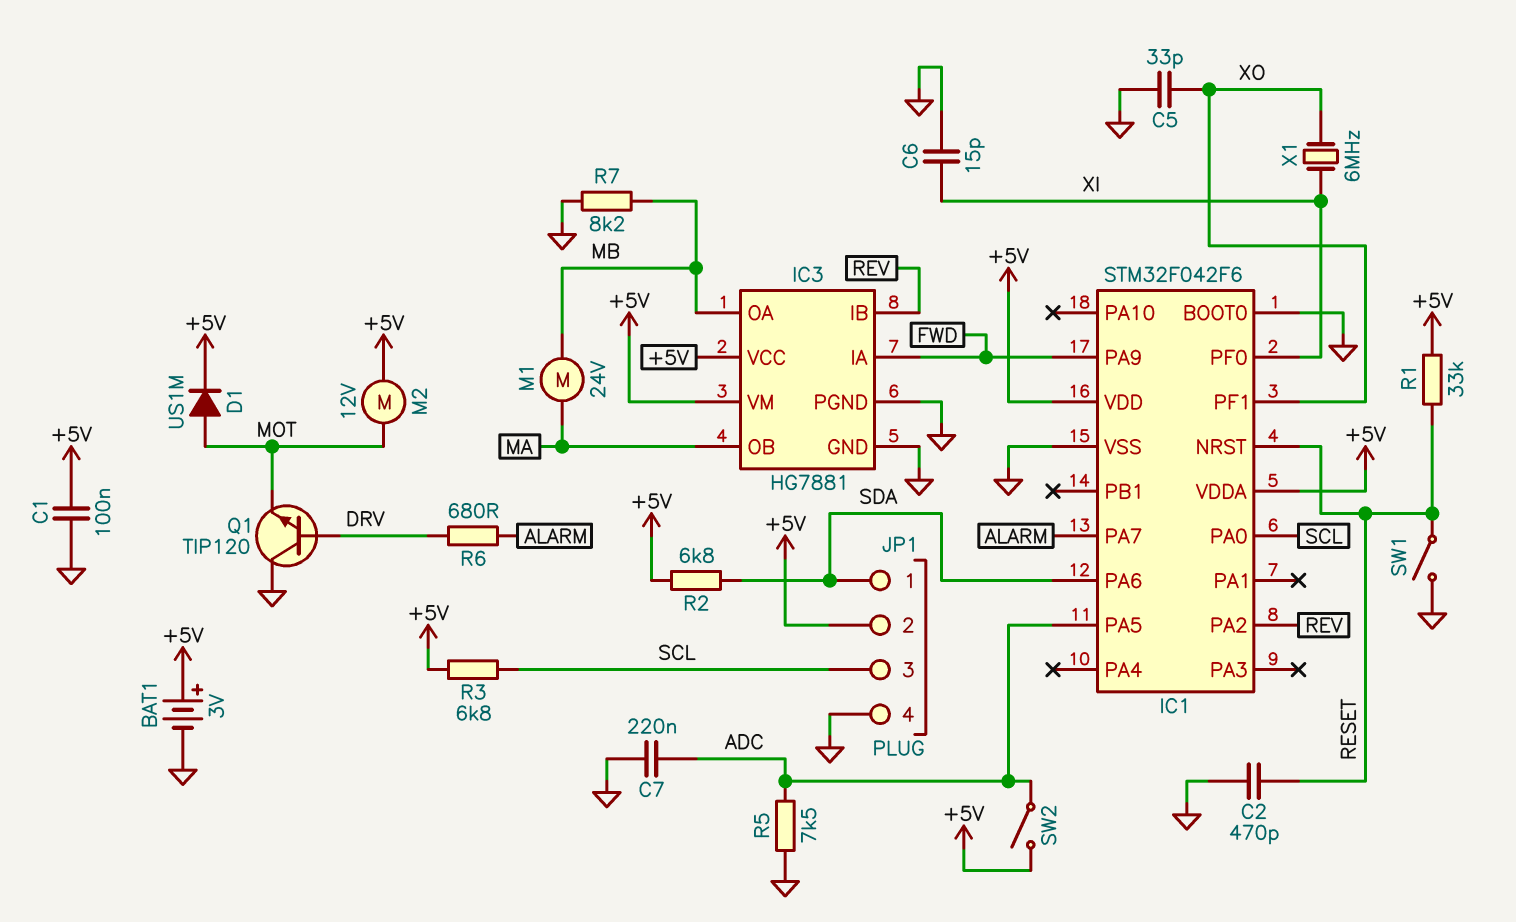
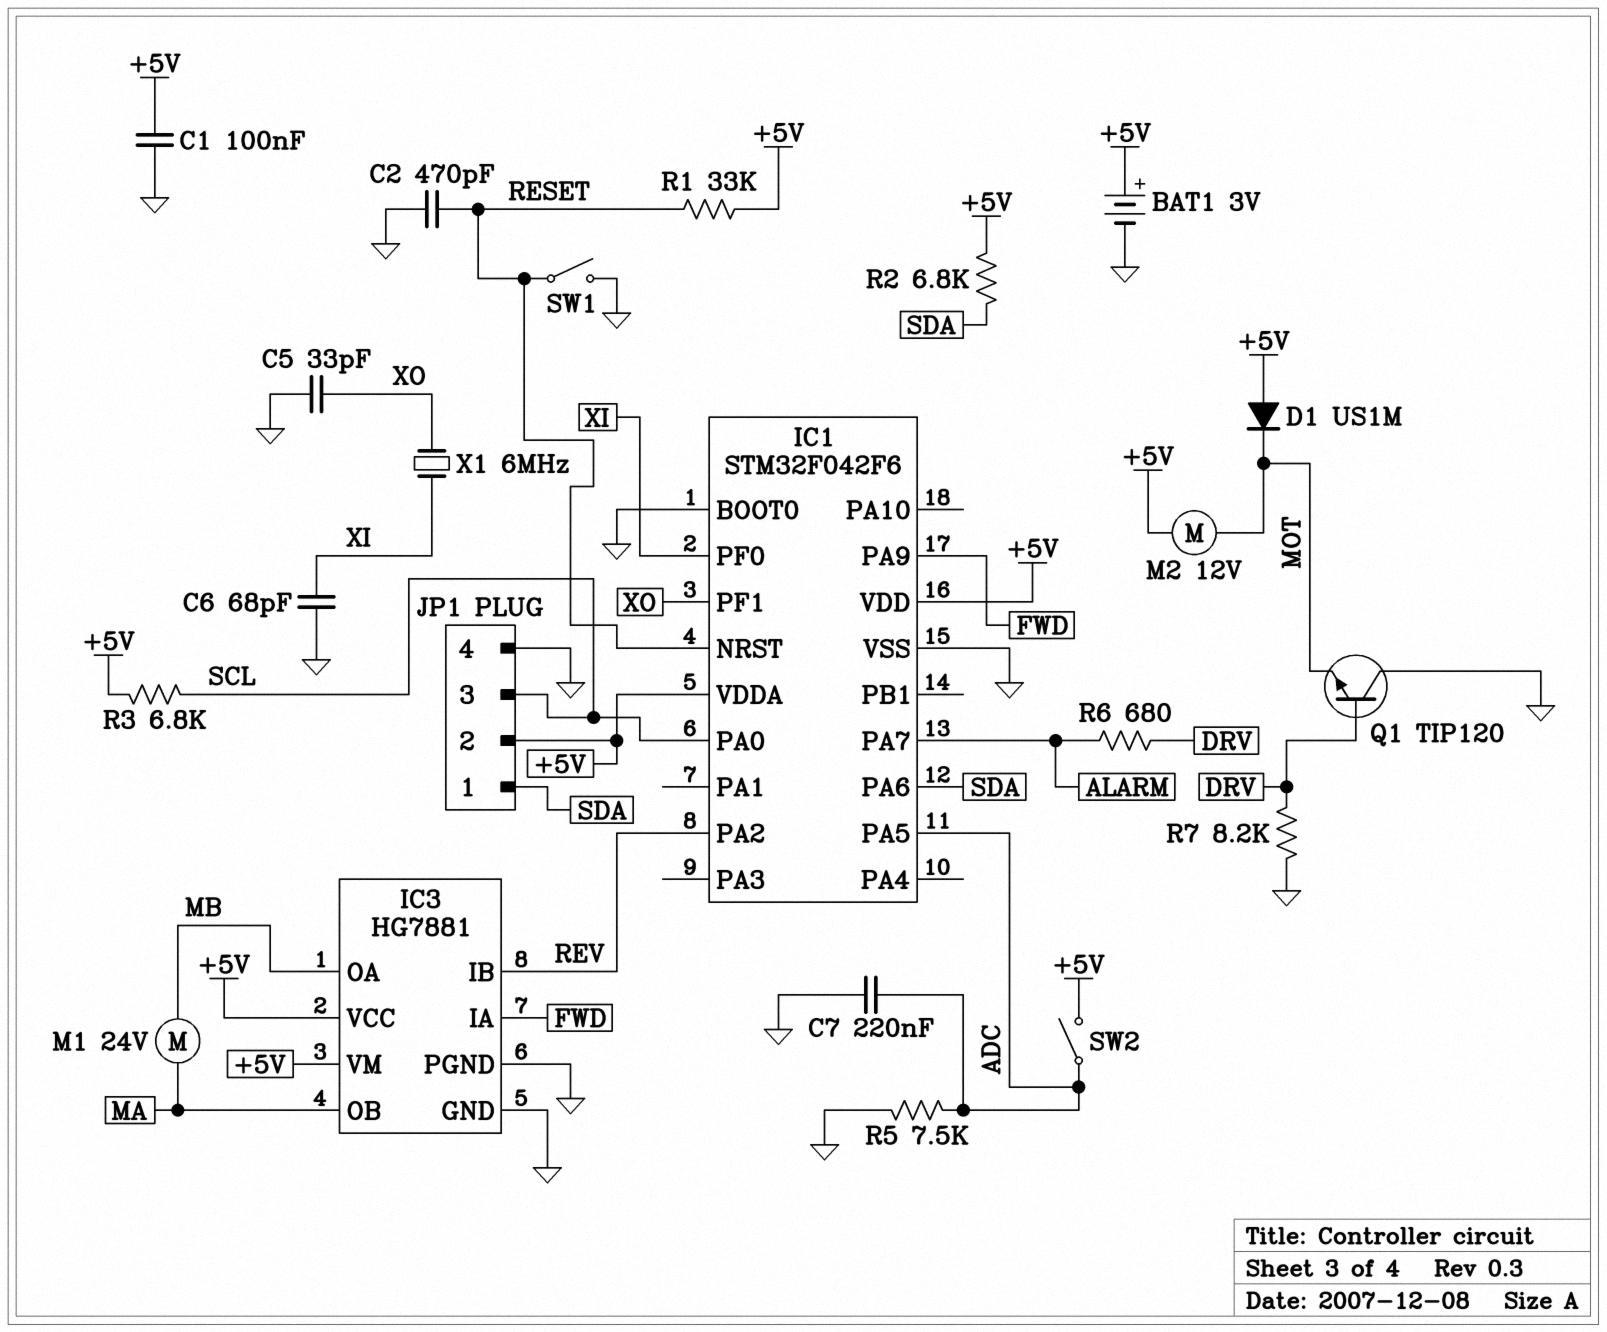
C6: 15pF (GND, XI) -> 68pF (GND, XI)
D1: diode US1M (A MOT, K +5V) -> diode US1M (A +5V, K MOT)
R7: 8.2k (GND, MB) -> 8.2k (DRV, GND)

